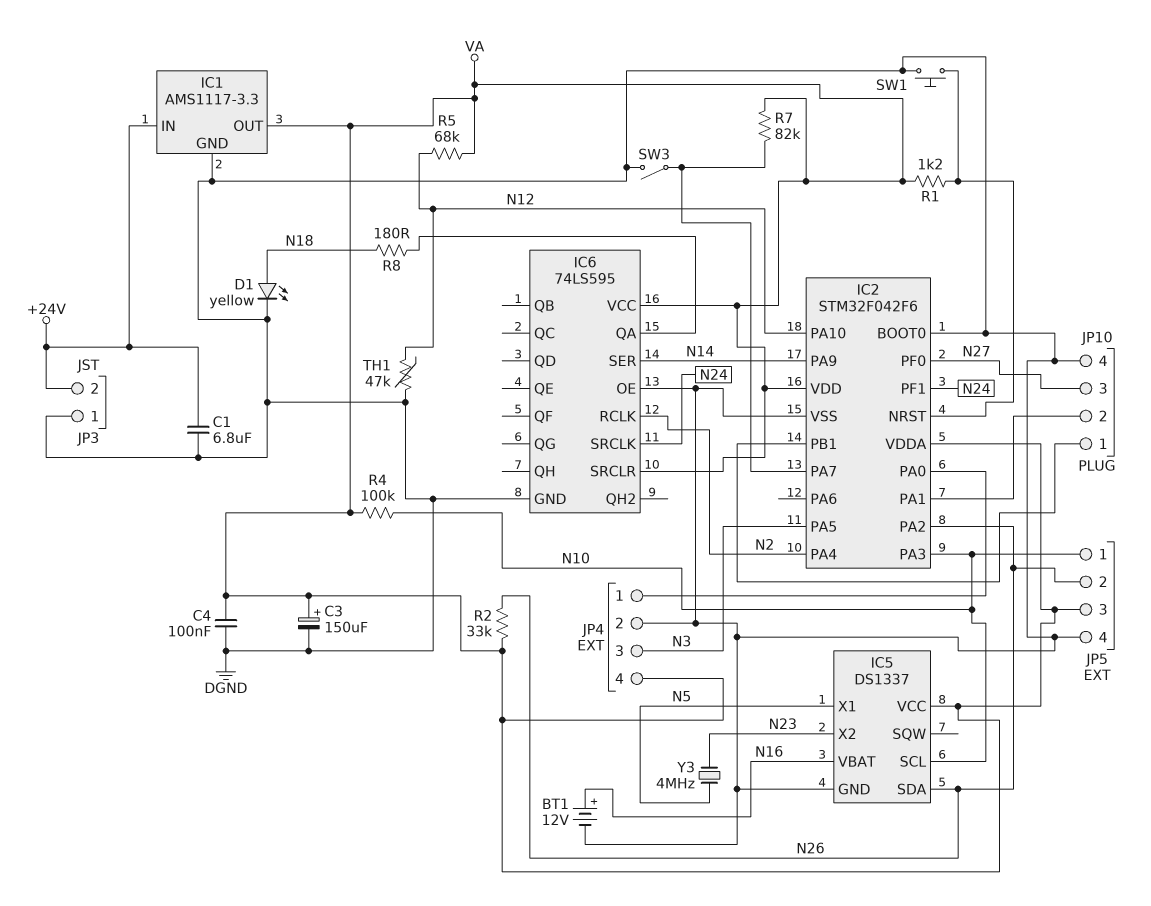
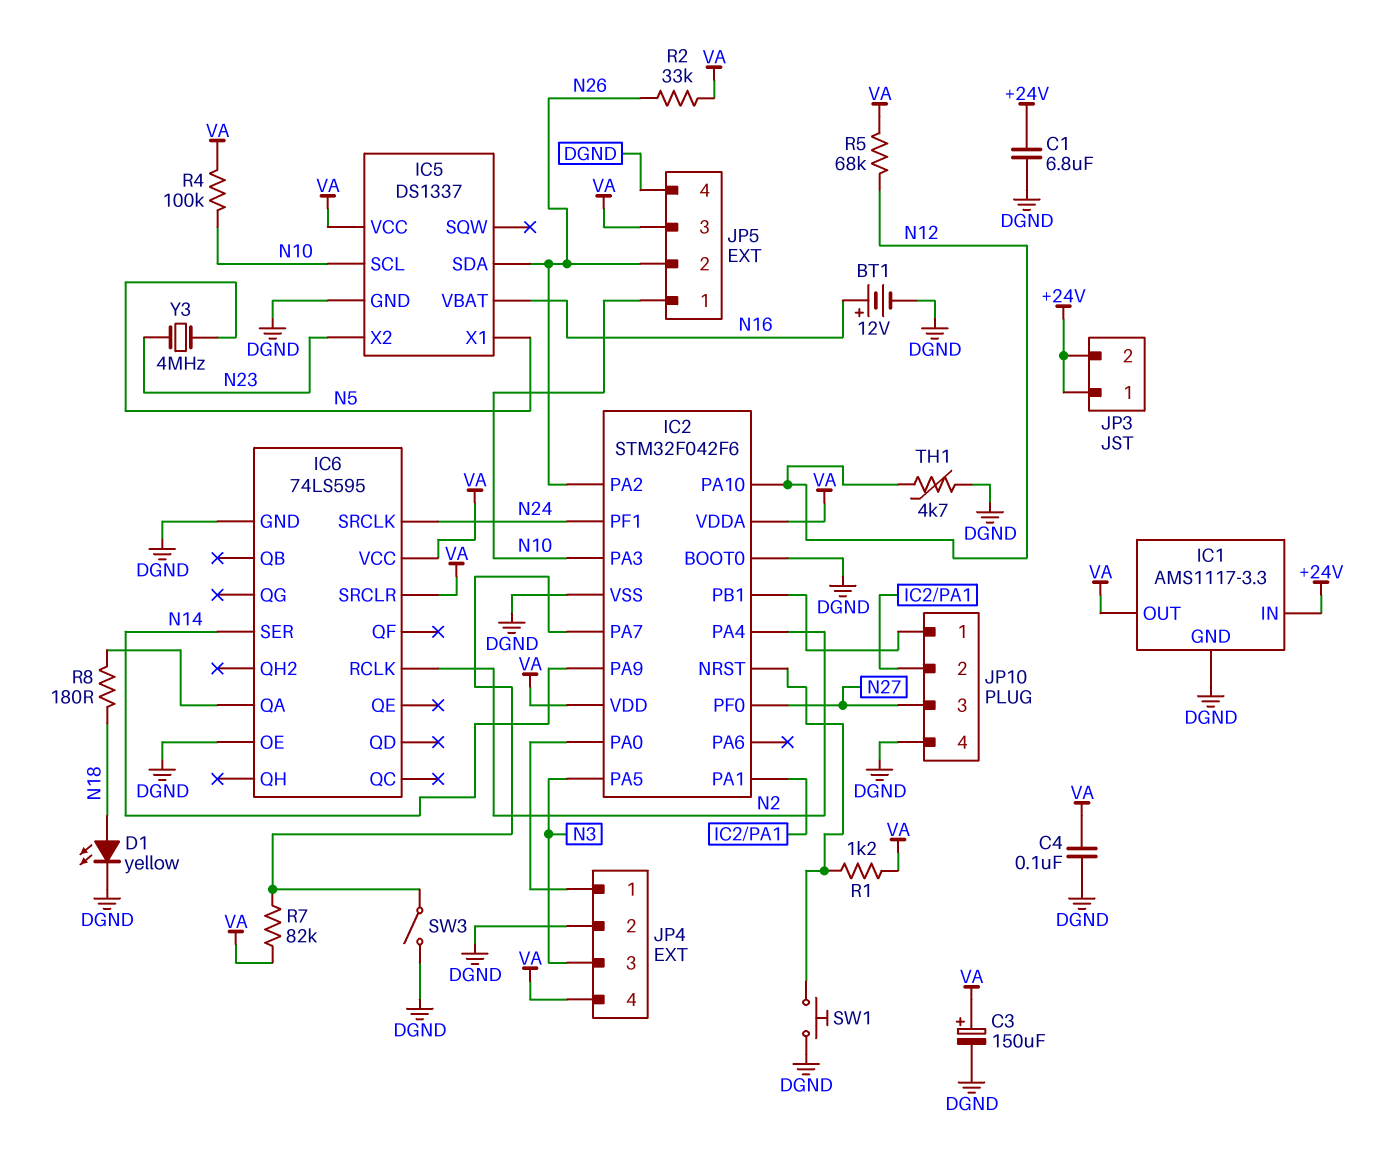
JP3 pin 1: DGND -> +24V
TH1: 47k (DGND, N12) -> 4.7k (DGND, N12)

